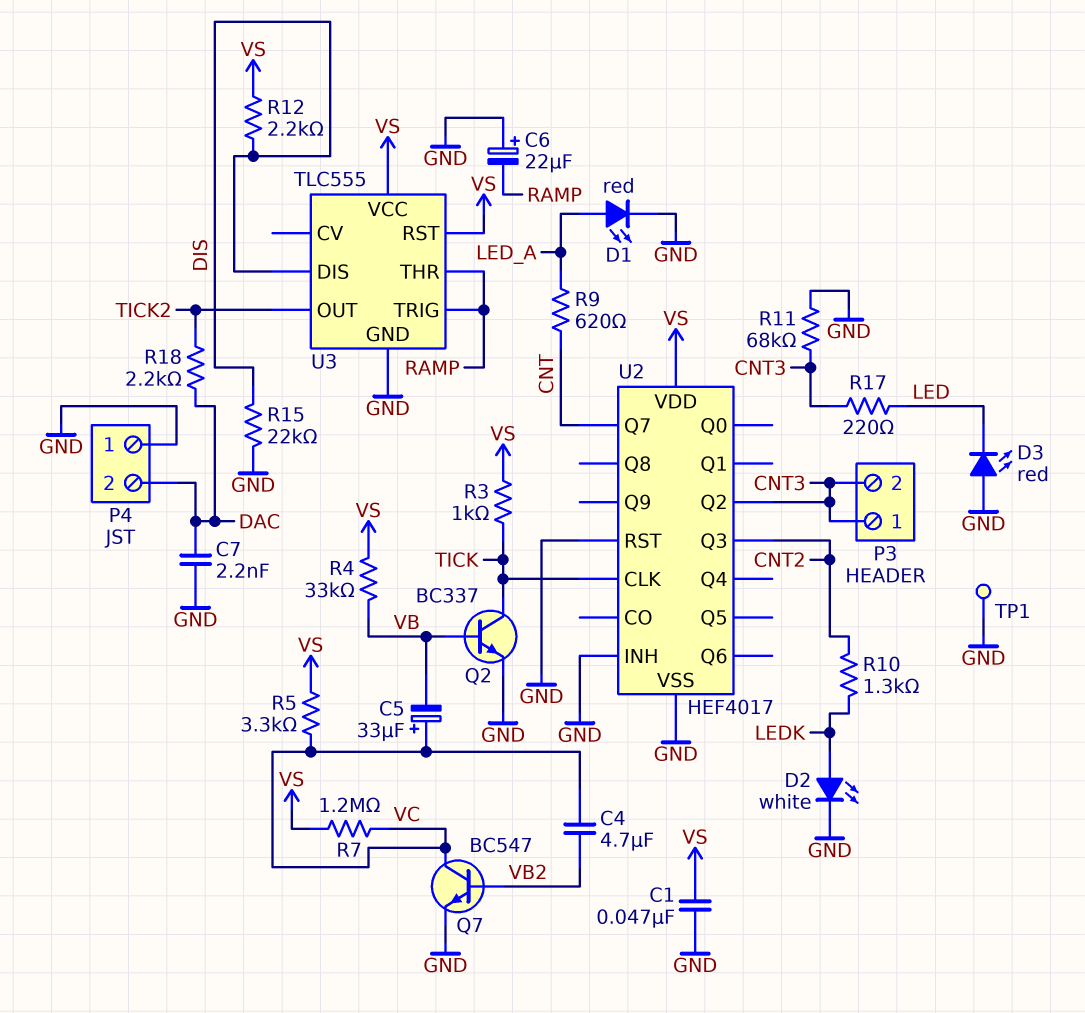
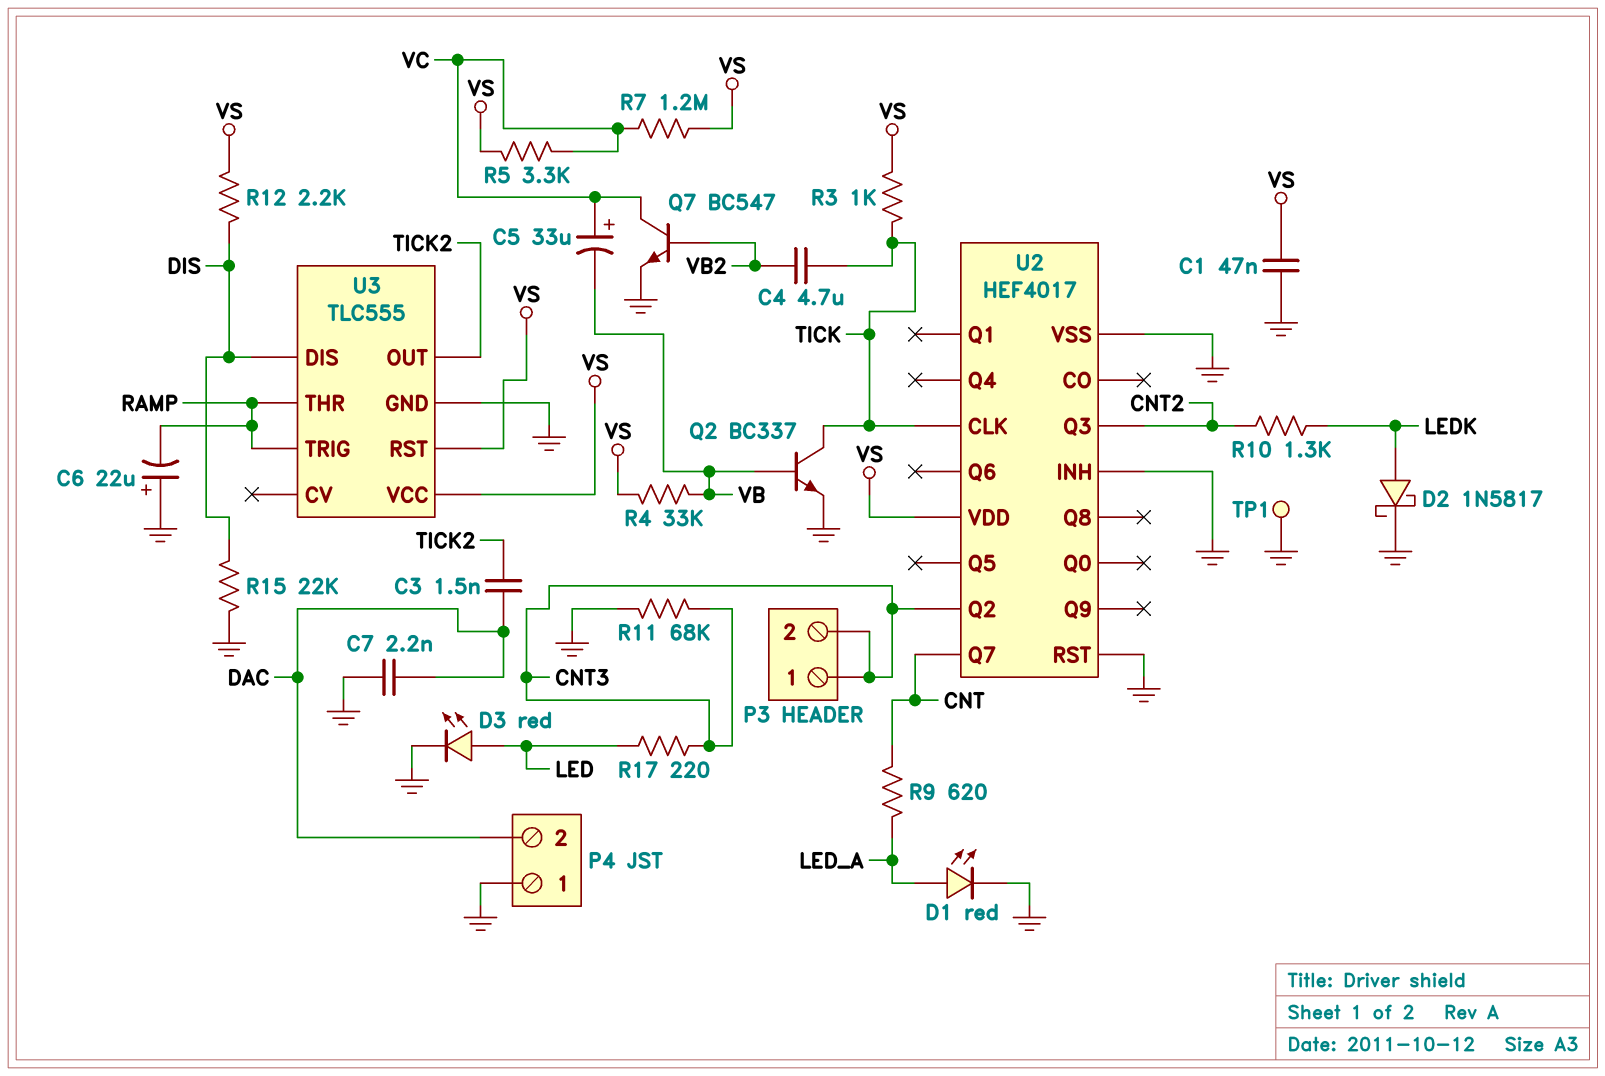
C3: none -> 1.5nF (DAC, TICK2)
C4: 4.7uF (VB2, VC) -> 4.7uF (TICK, VB2)
D2: LED white (A LEDK, K GND) -> schottky 1N5817 (A LEDK, K GND)
D3: LED red (A GND, K LED) -> LED red (A LED, K GND)
R18: 2.2k (DAC, TICK2) -> none

